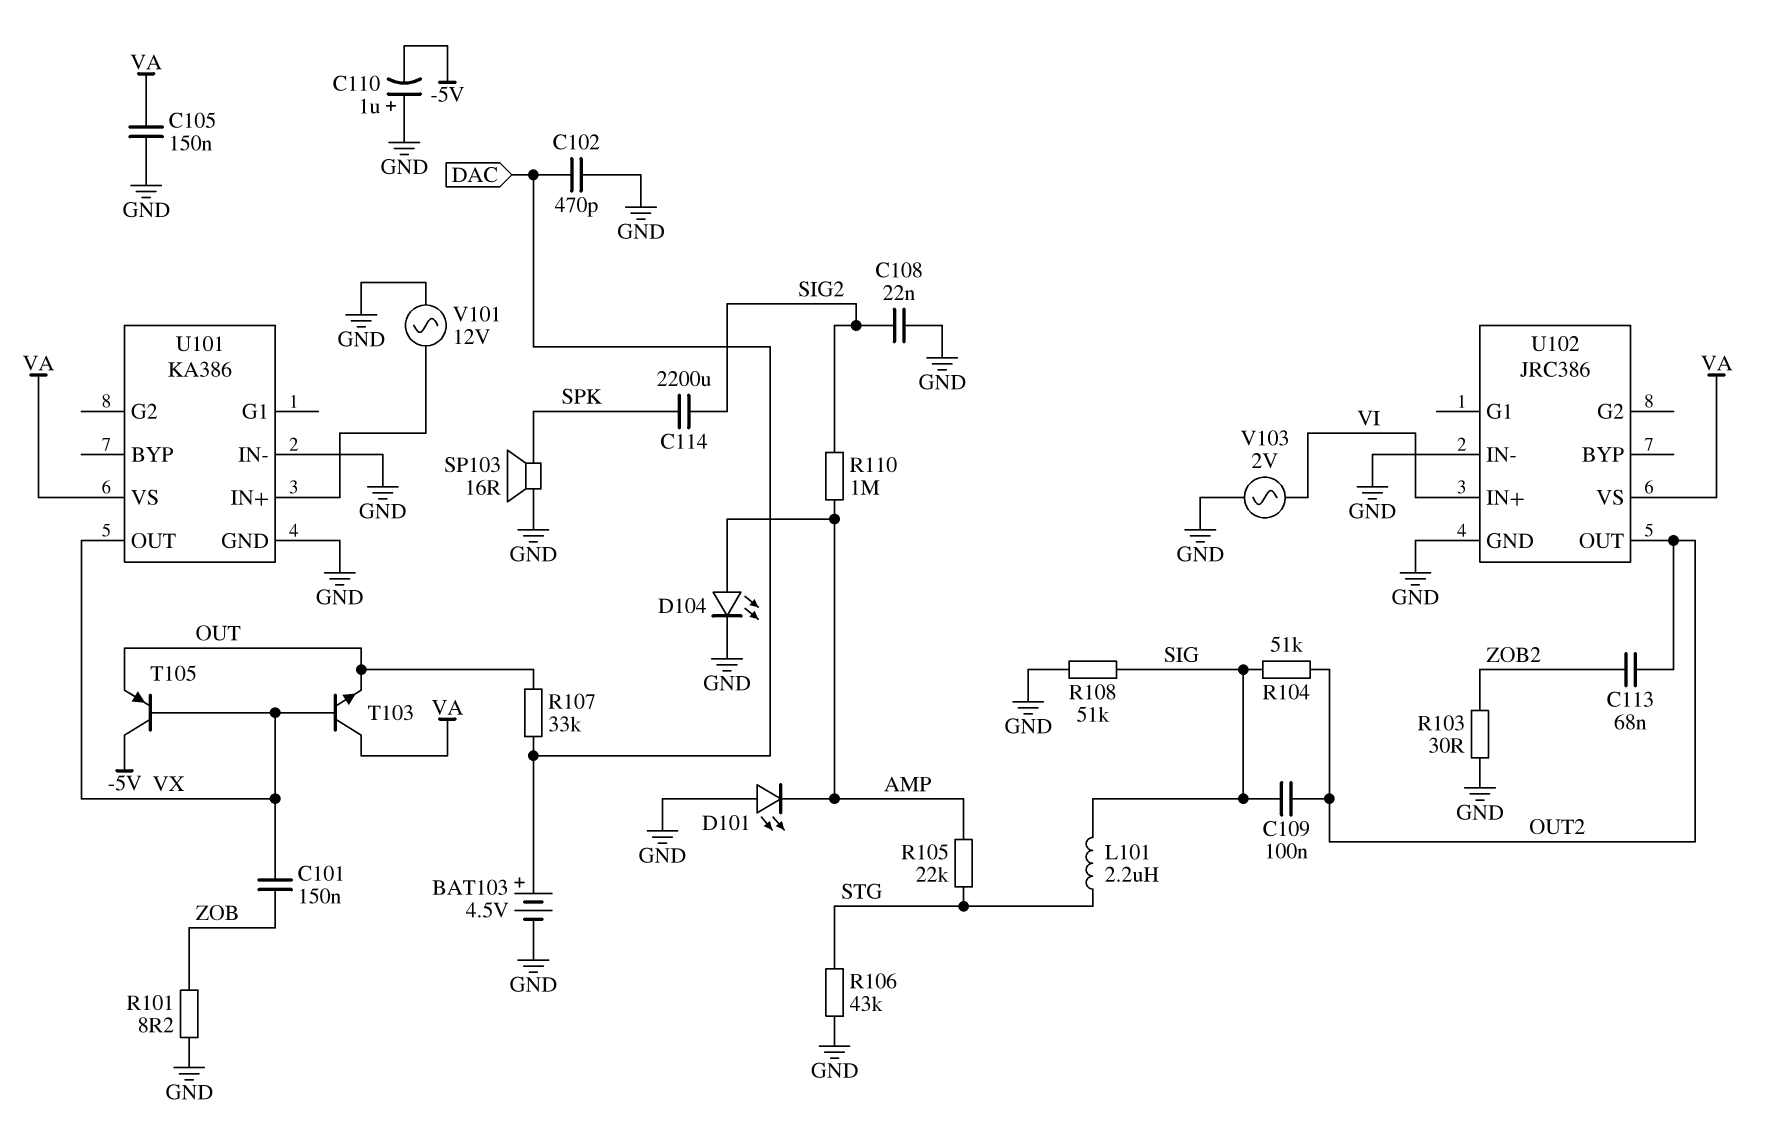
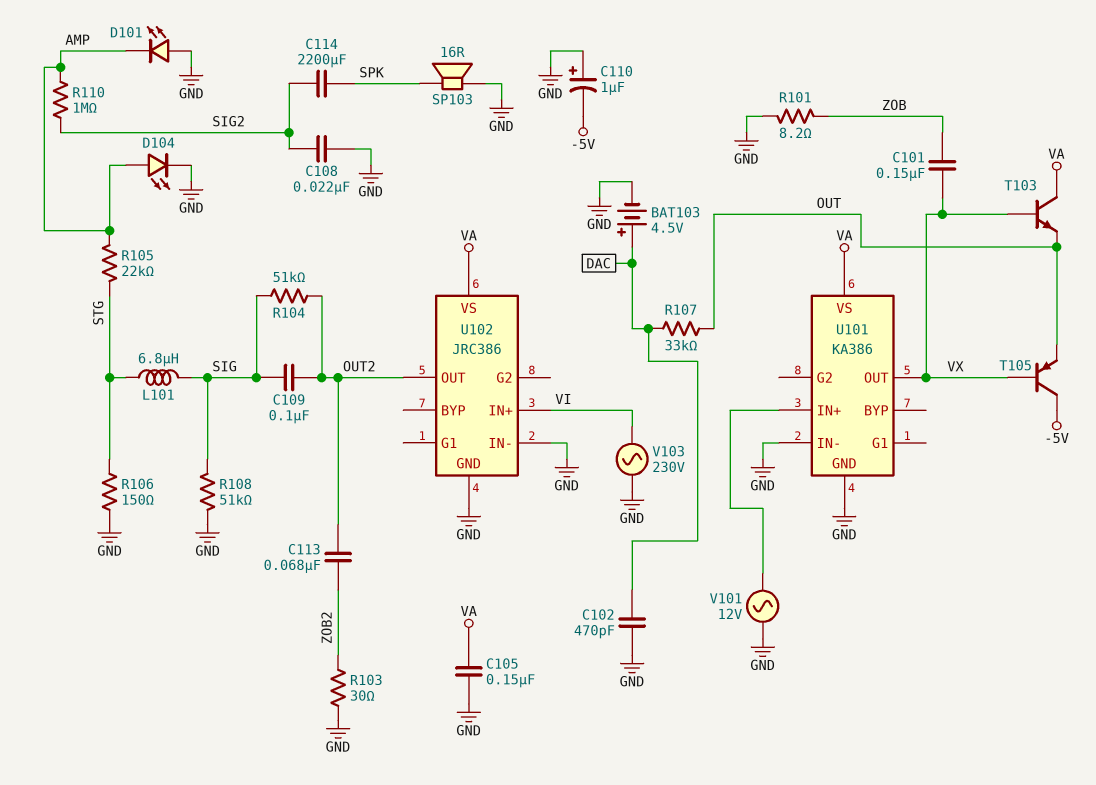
L101: 2.2uH (SIG, STG) -> 6.8uH (SIG, STG)
R106: 43k (GND, STG) -> 150 (GND, STG)
V103: AC 2V (GND, VI) -> AC 230V (GND, VI)

